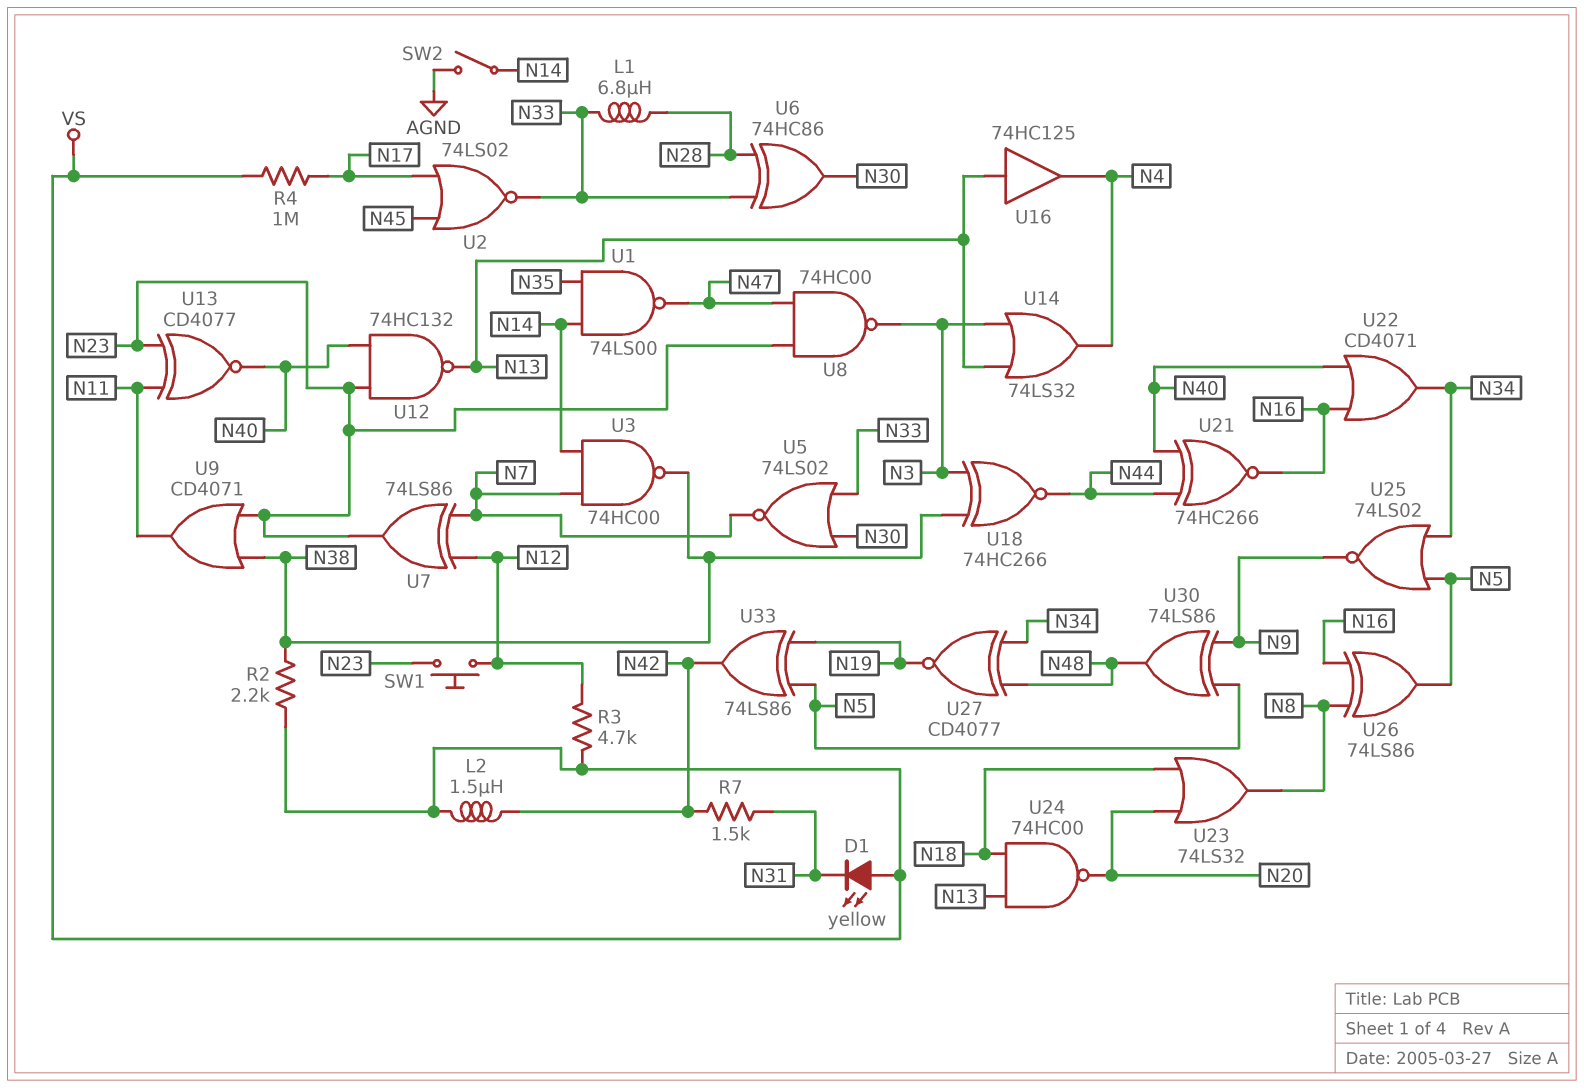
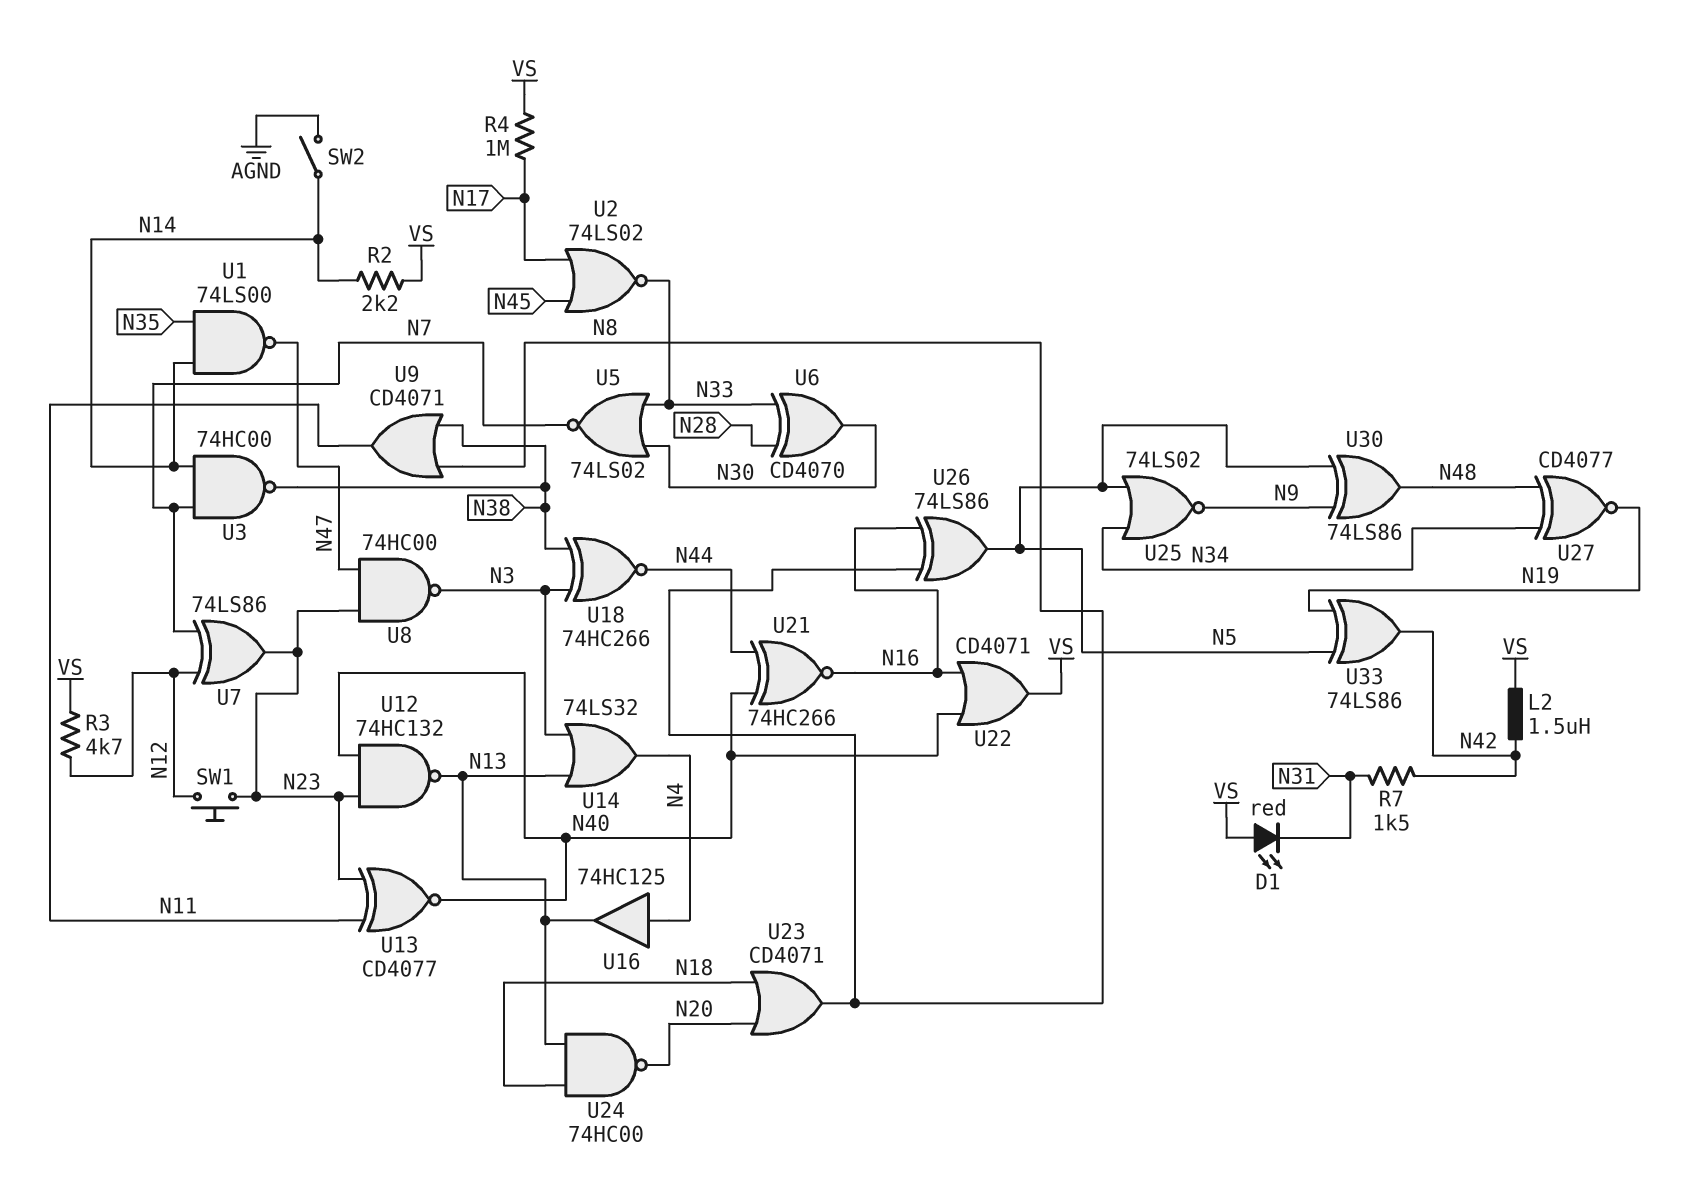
D1: LED yellow (A VS, K N31) -> LED red (A VS, K N31)
L1: 6.8uH (N28, N33) -> none
R2: 2.2k (N38, VS) -> 2.2k (N14, VS)
U6: XOR 74HC86 (in N28, in N33, out N30) -> XOR CD4070 (in N28, in N33, out N30)
U9: OR CD4071 (in N23, in N38, out N11) -> OR CD4071 (in N8, in N38, out N11)
U16: buffer 74HC125 (in N13, out N4) -> buffer 74HC125 (in N4, out N13)
U22: OR CD4071 (in N16, in N40, out N34) -> OR CD4071 (in N16, in N40, out VS)
U23: OR 74LS32 (in N18, in N20, out N8) -> OR CD4071 (in N18, in N20, out N8)

